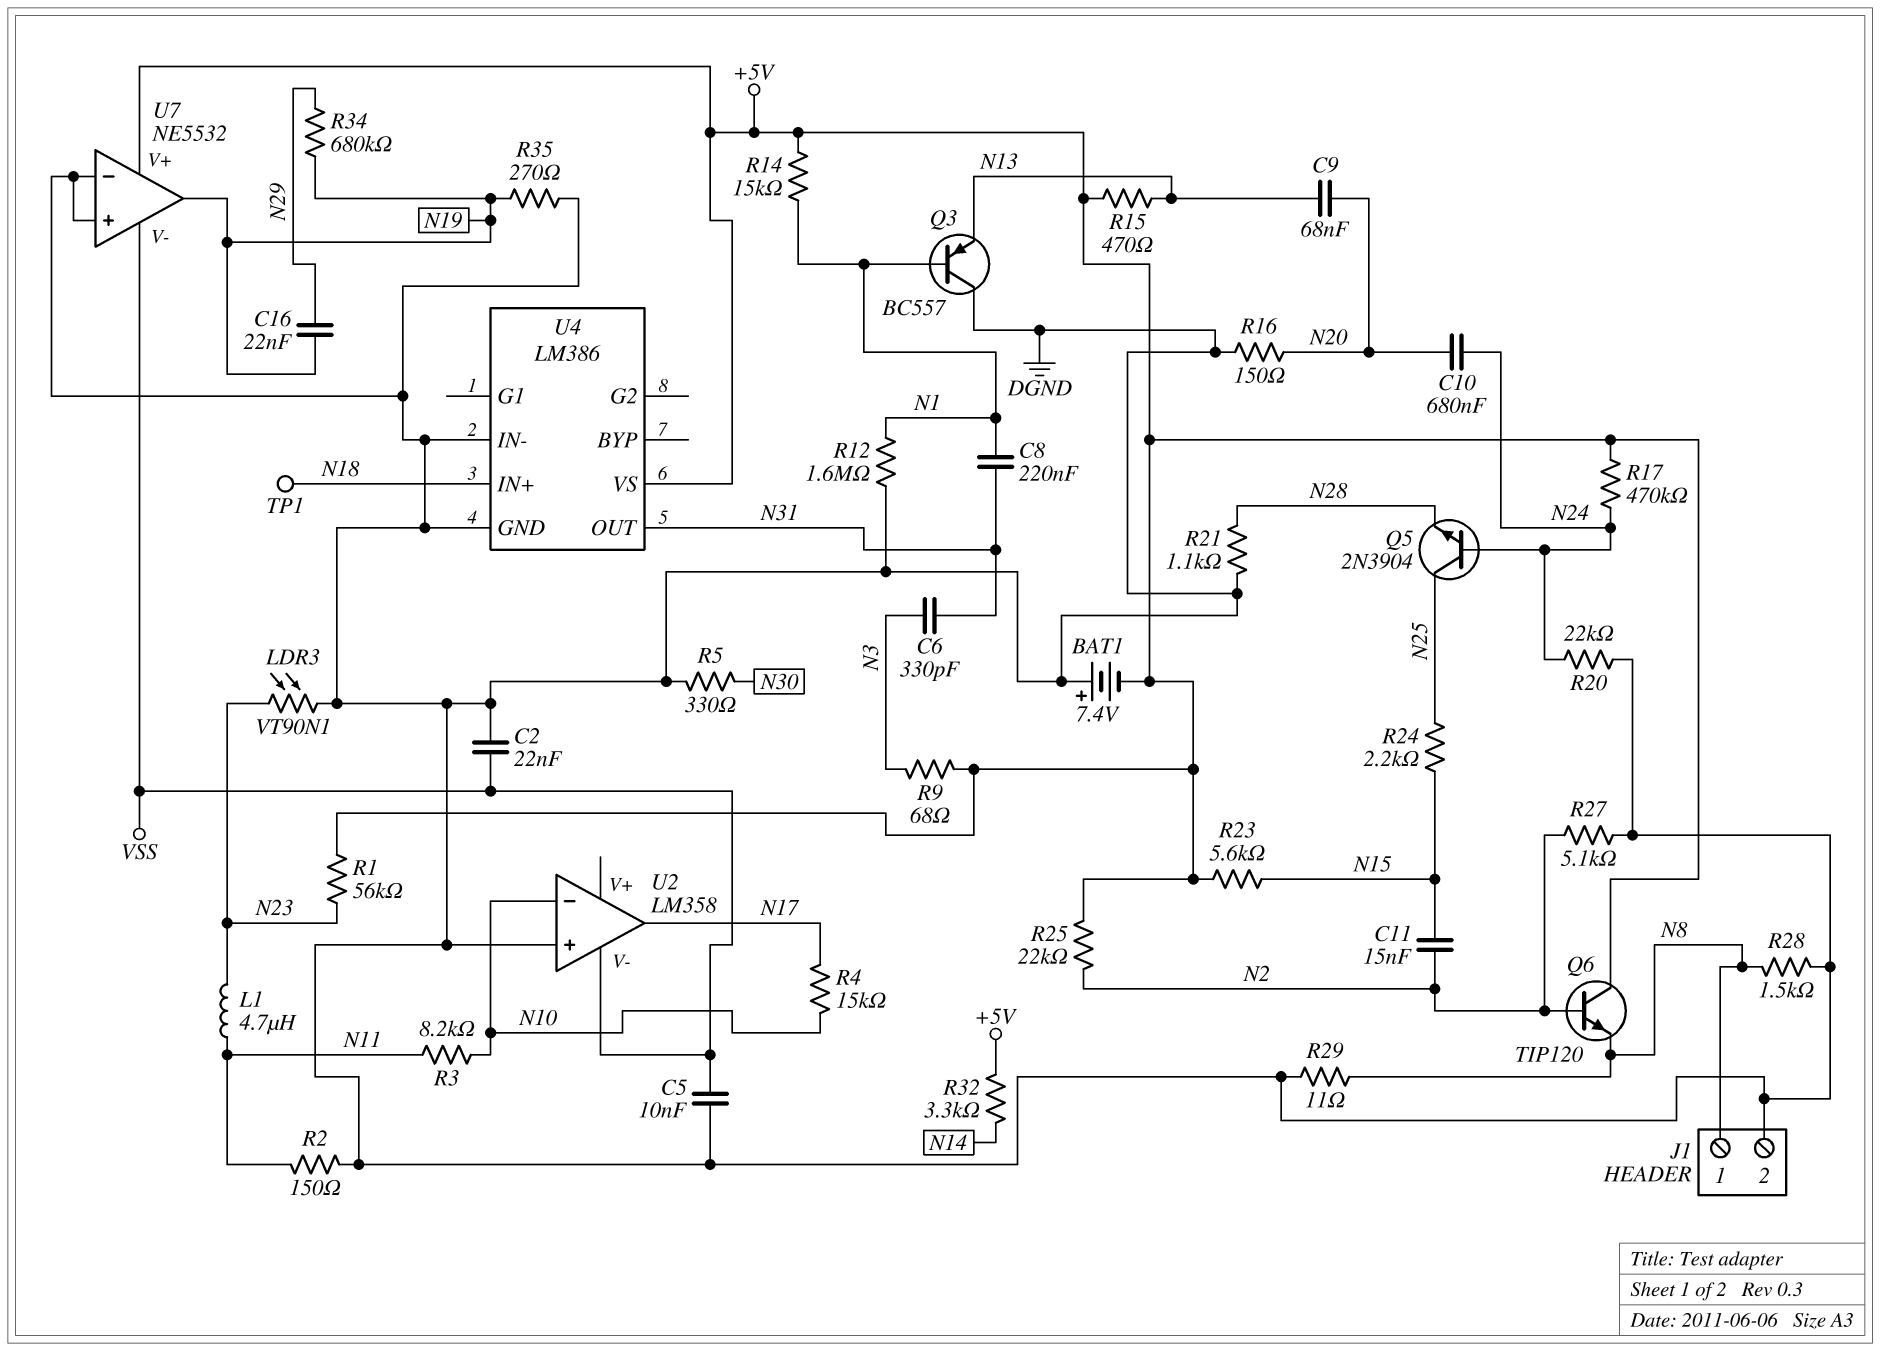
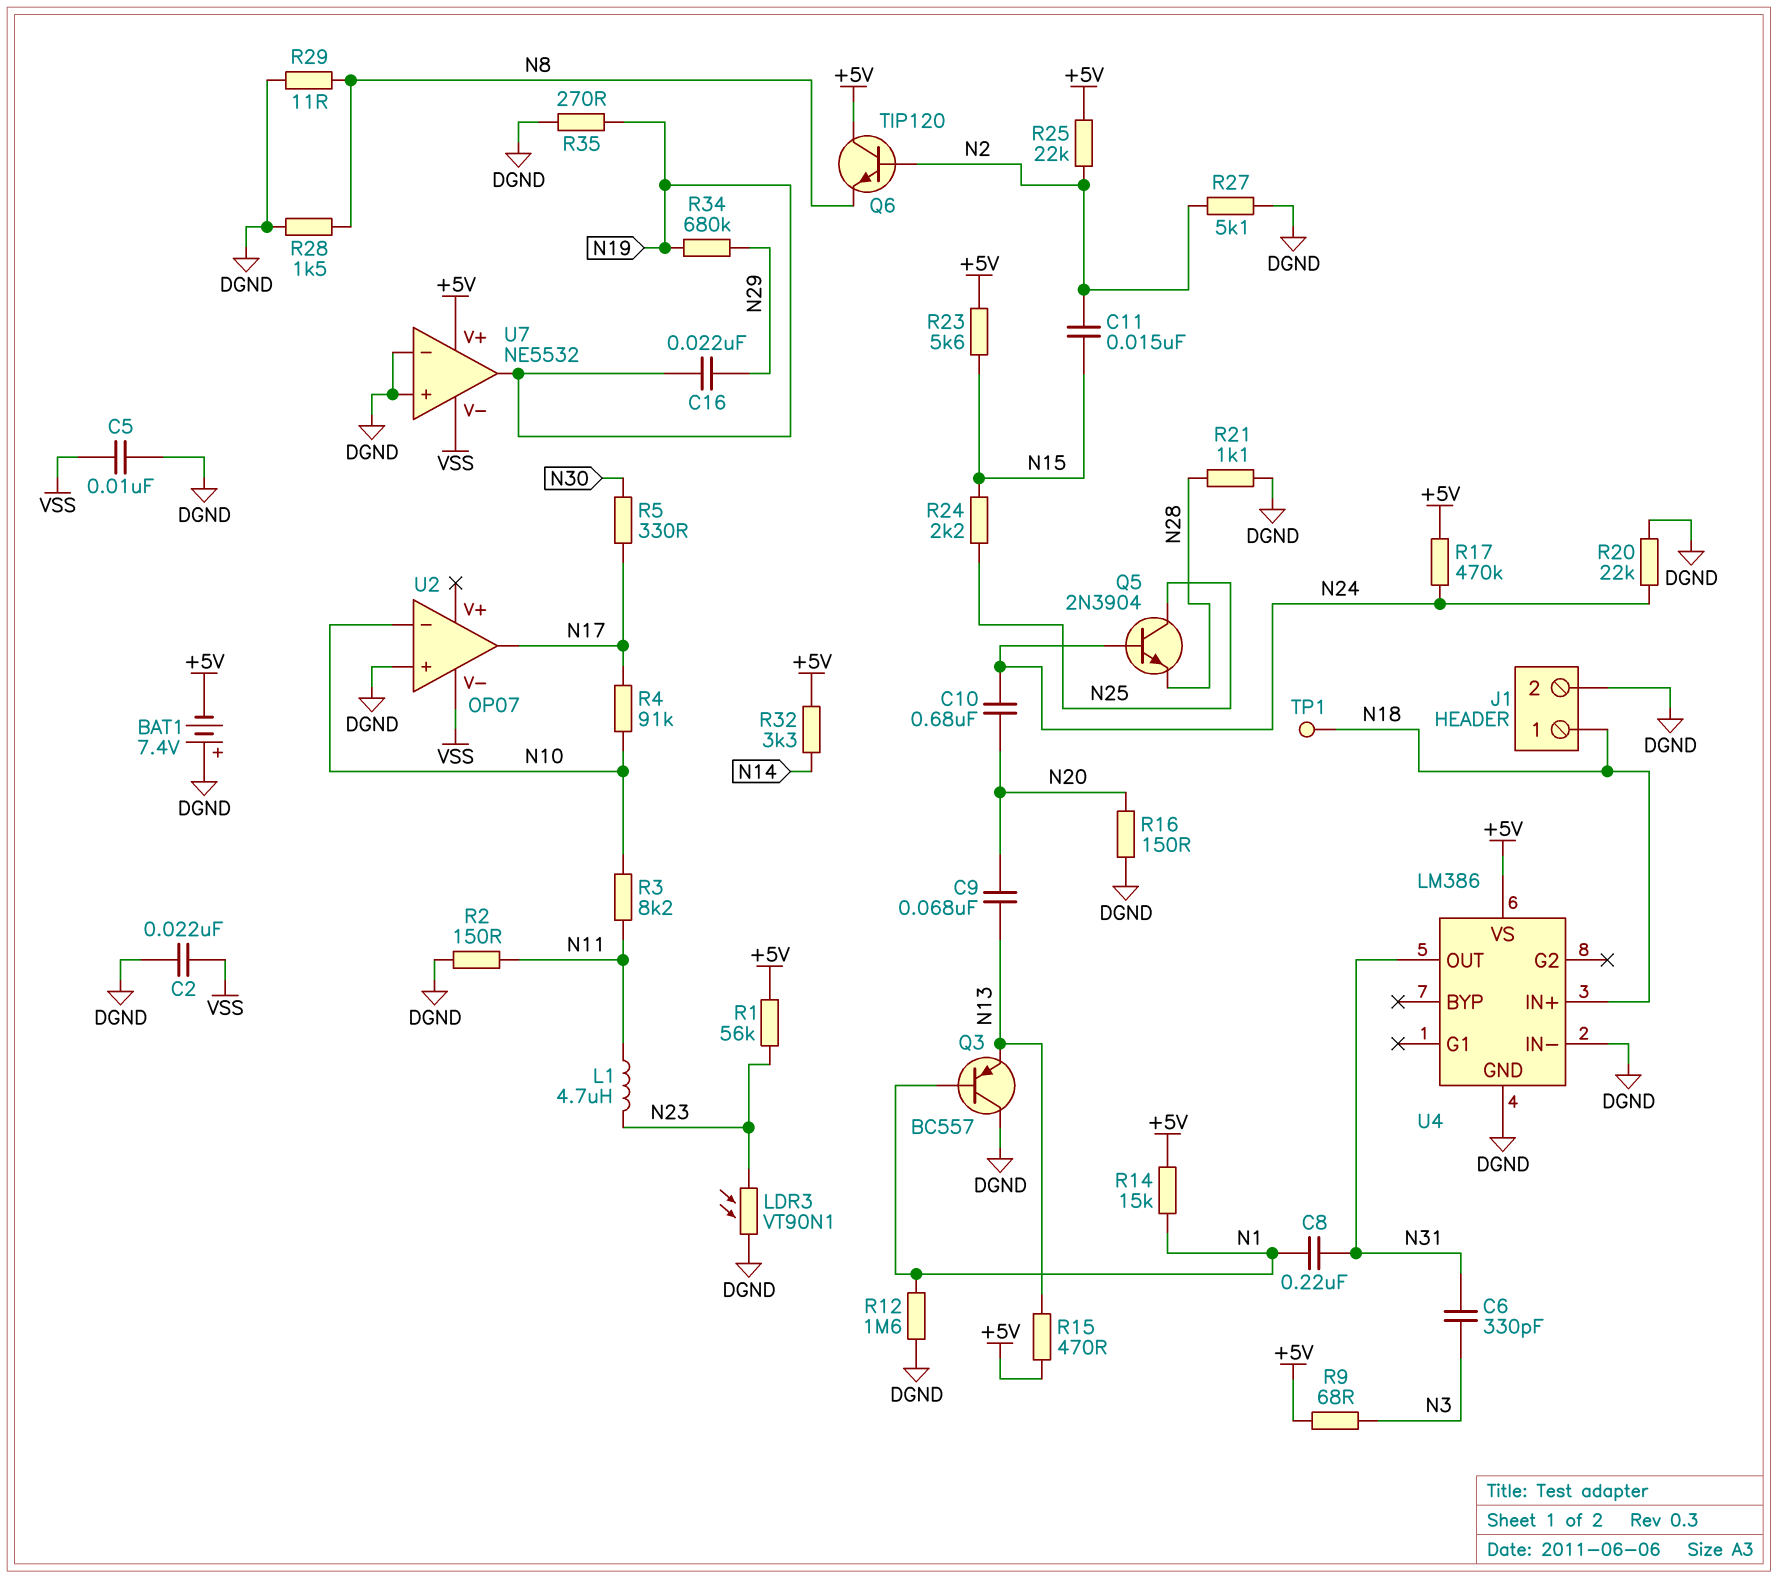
J1 pin 1: N8 -> N18
R4: 15k (N10, N17) -> 91k (N10, N17)
R5: 330 (DGND, N30) -> 330 (N17, N30)
U2: LM358 -> OP07

